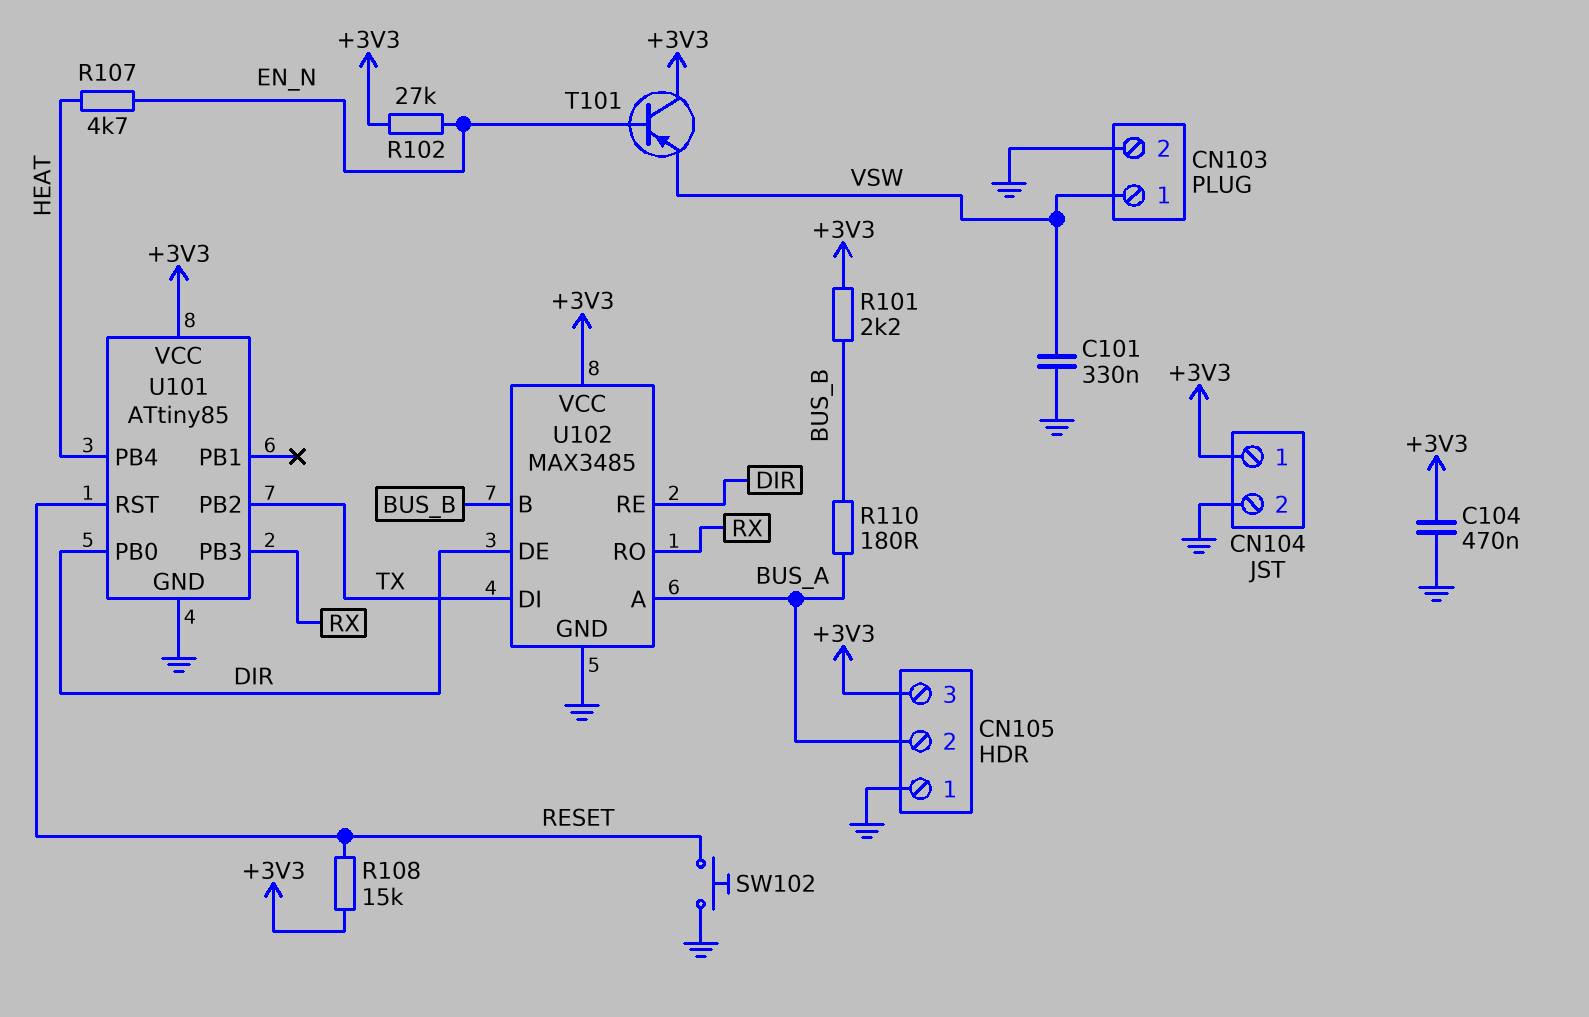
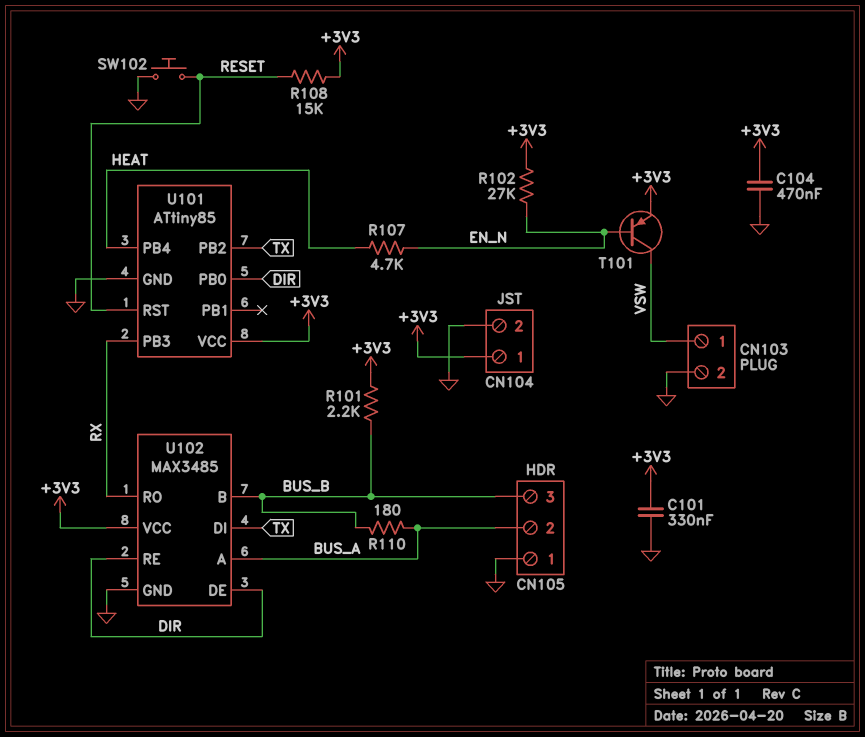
C101: 330nF (GND, VSW) -> 330nF (+3V3, GND)
CN105 pin 3: +3V3 -> BUS_B
T101: PNP (B EN_N, C +3V3, E VSW) -> PNP (B EN_N, C VSW, E +3V3)

